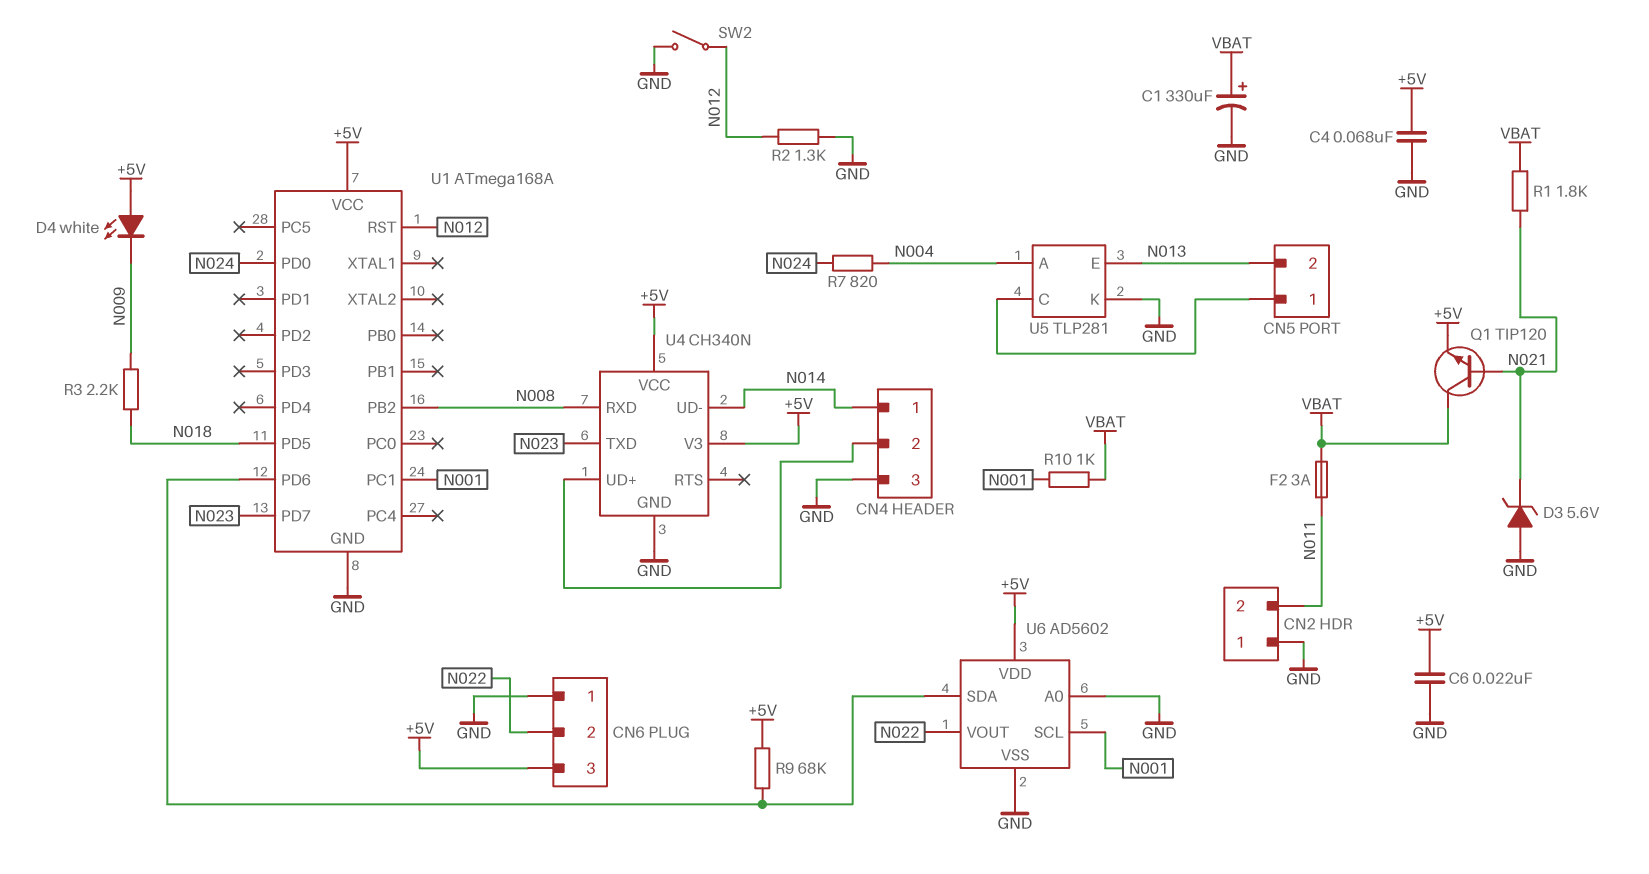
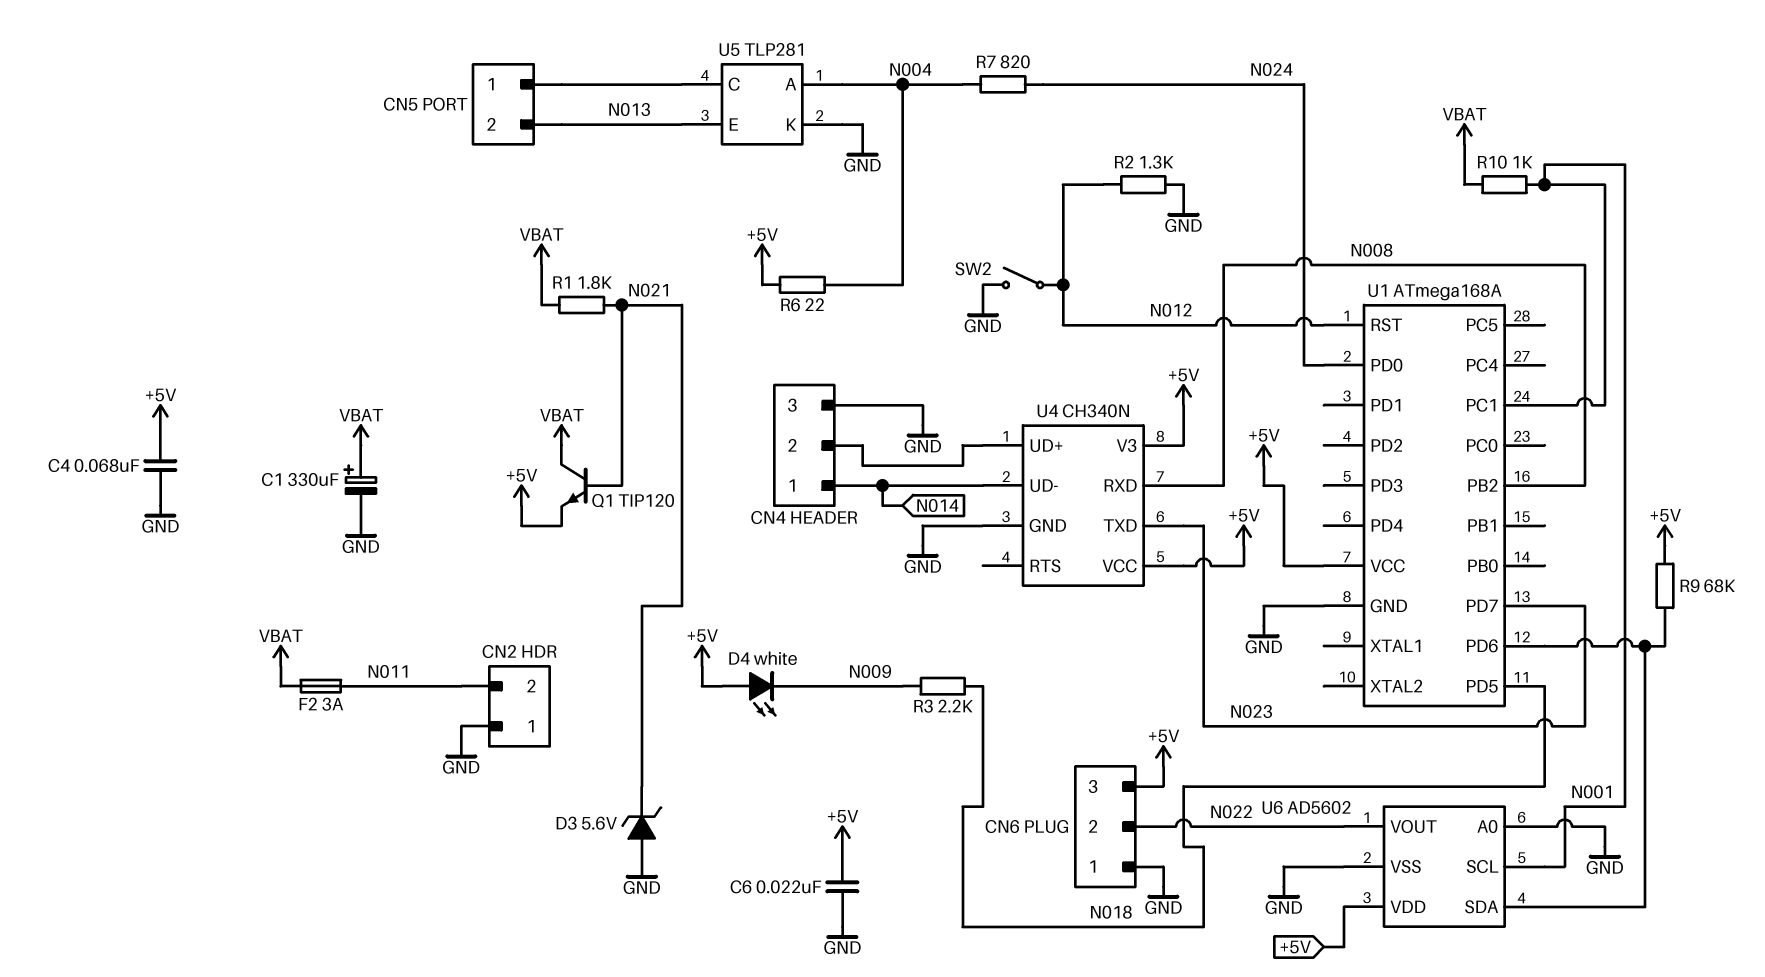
R6: none -> 22 (+5V, N004)

